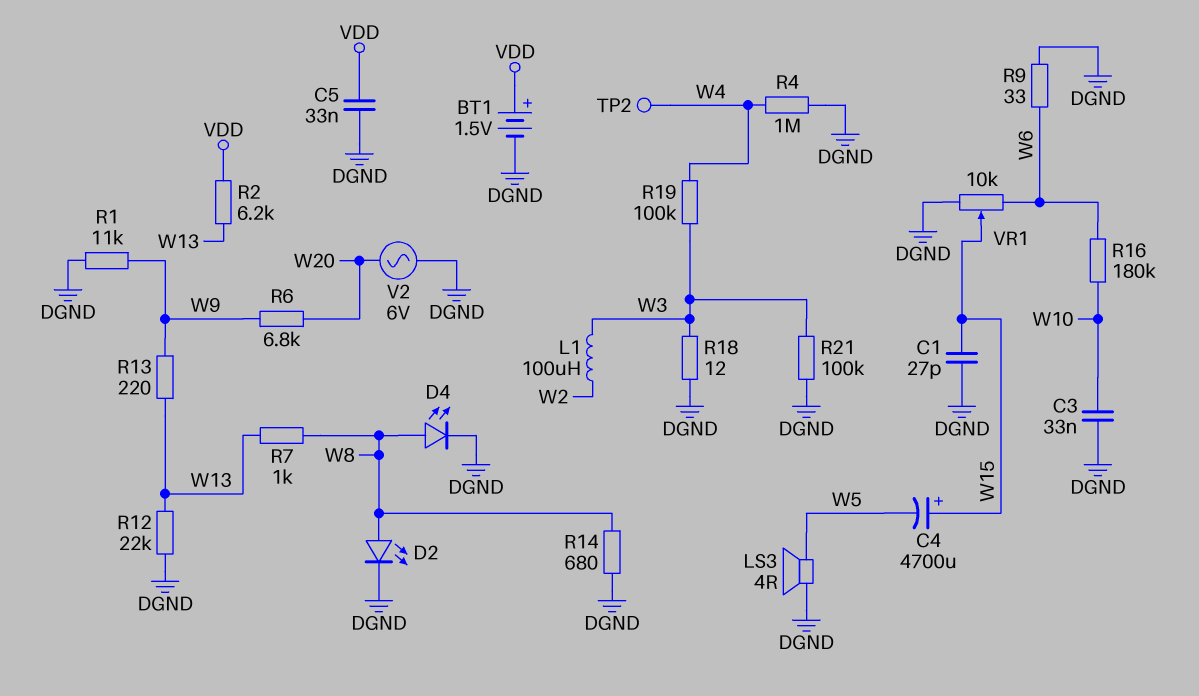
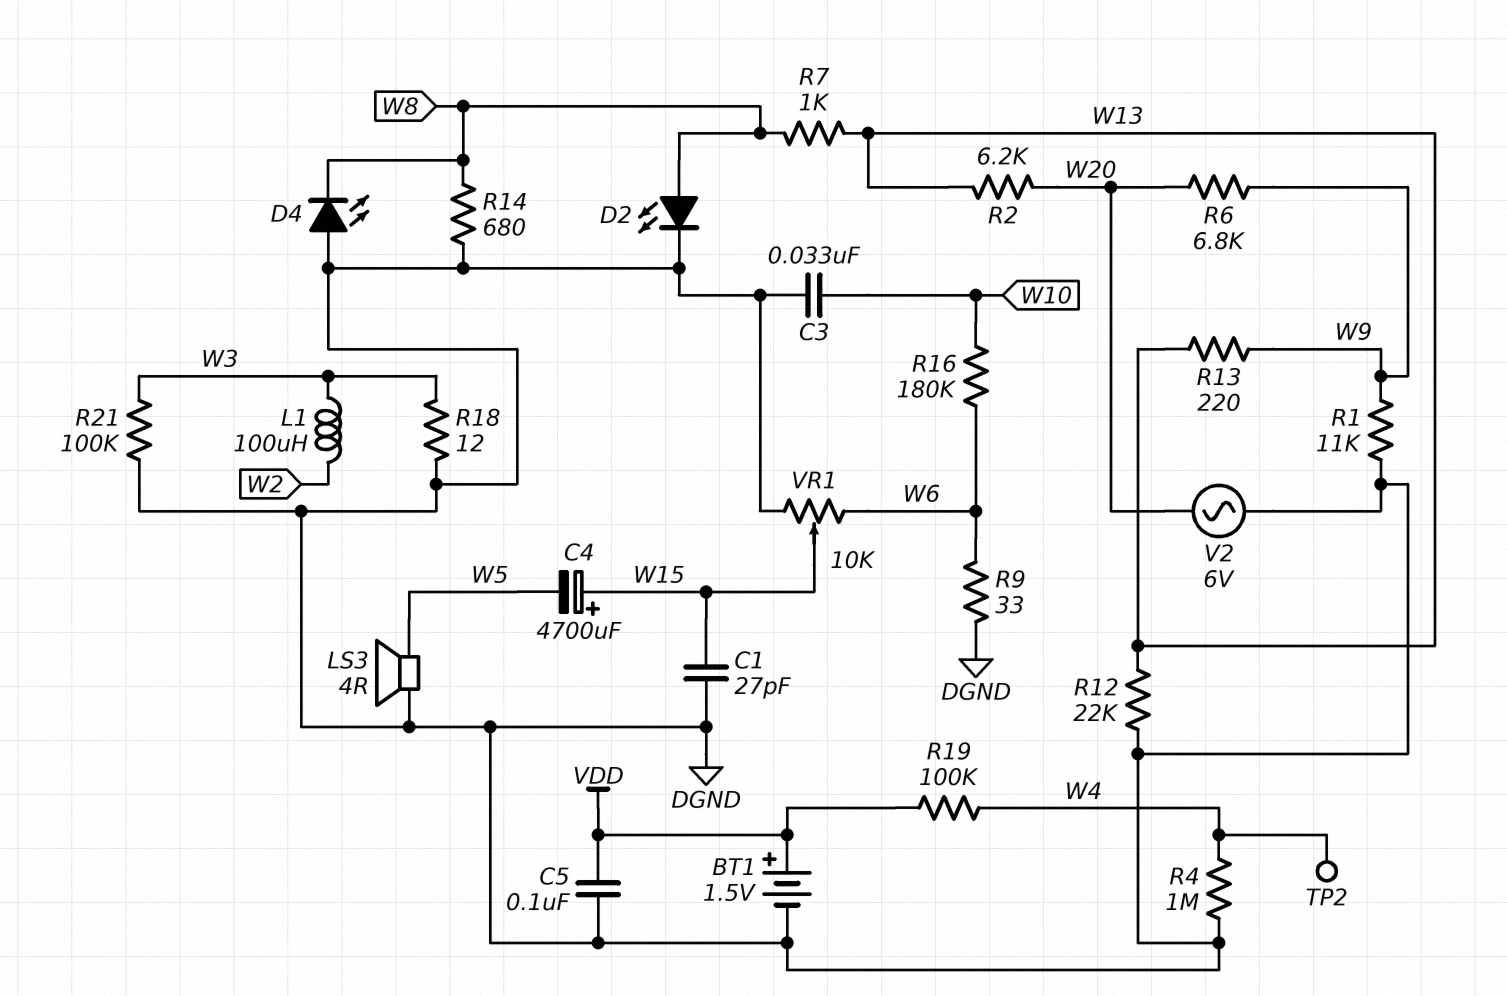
C5: 33nF (DGND, VDD) -> 100nF (DGND, VDD)
D4: LED (A W8, K DGND) -> LED (A DGND, K W8)
R2: 6.2k (VDD, W13) -> 6.2k (W13, W20)
R19: 100k (W3, W4) -> 100k (VDD, W4)

